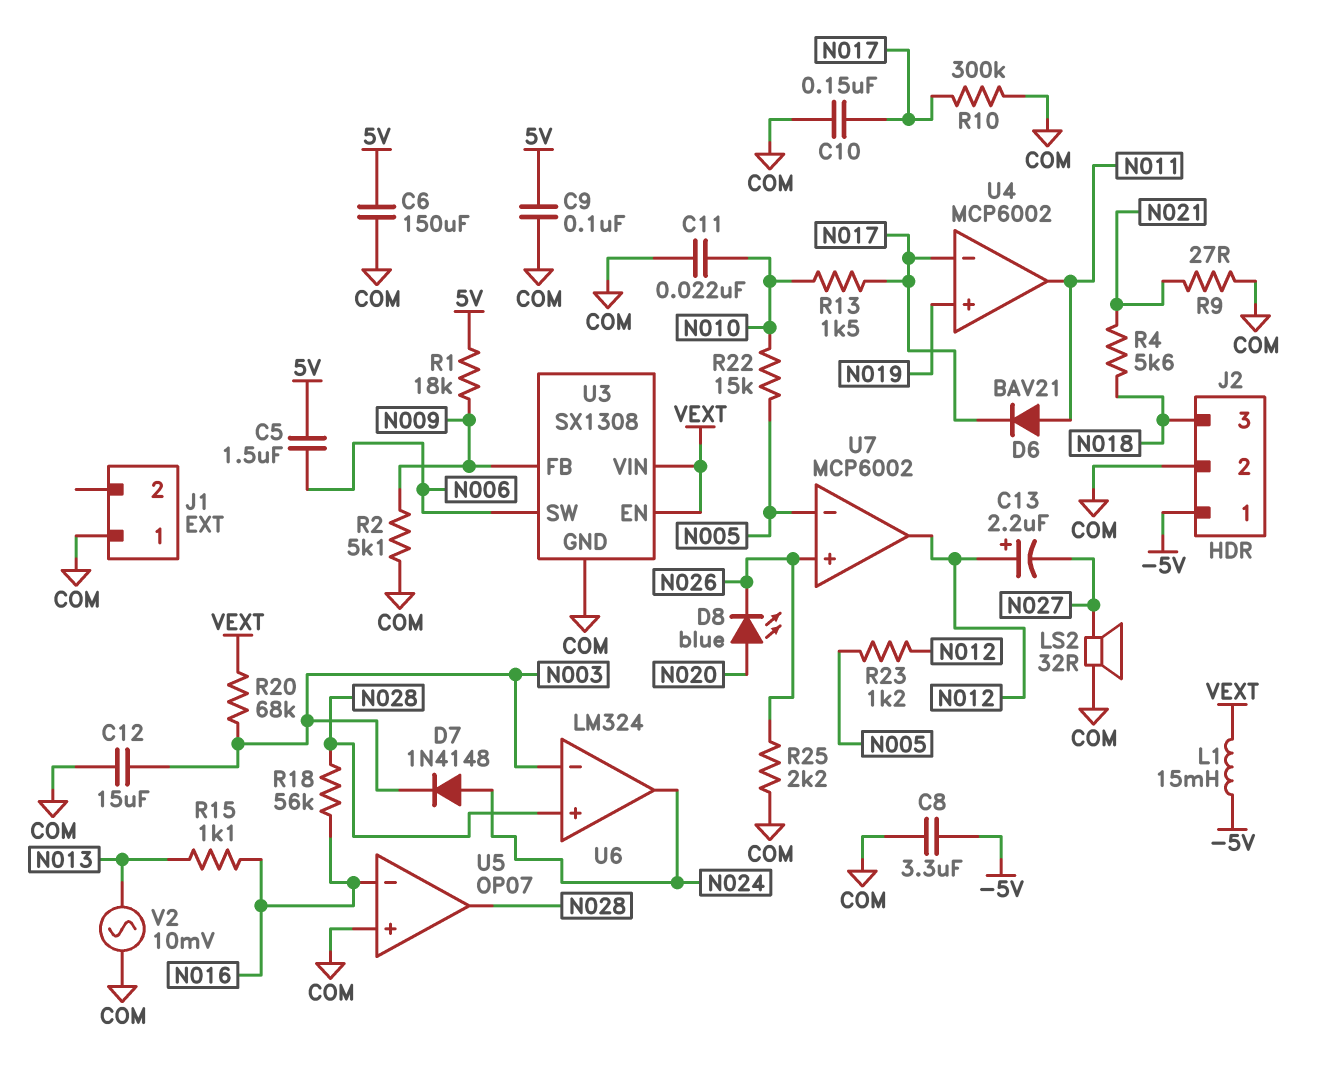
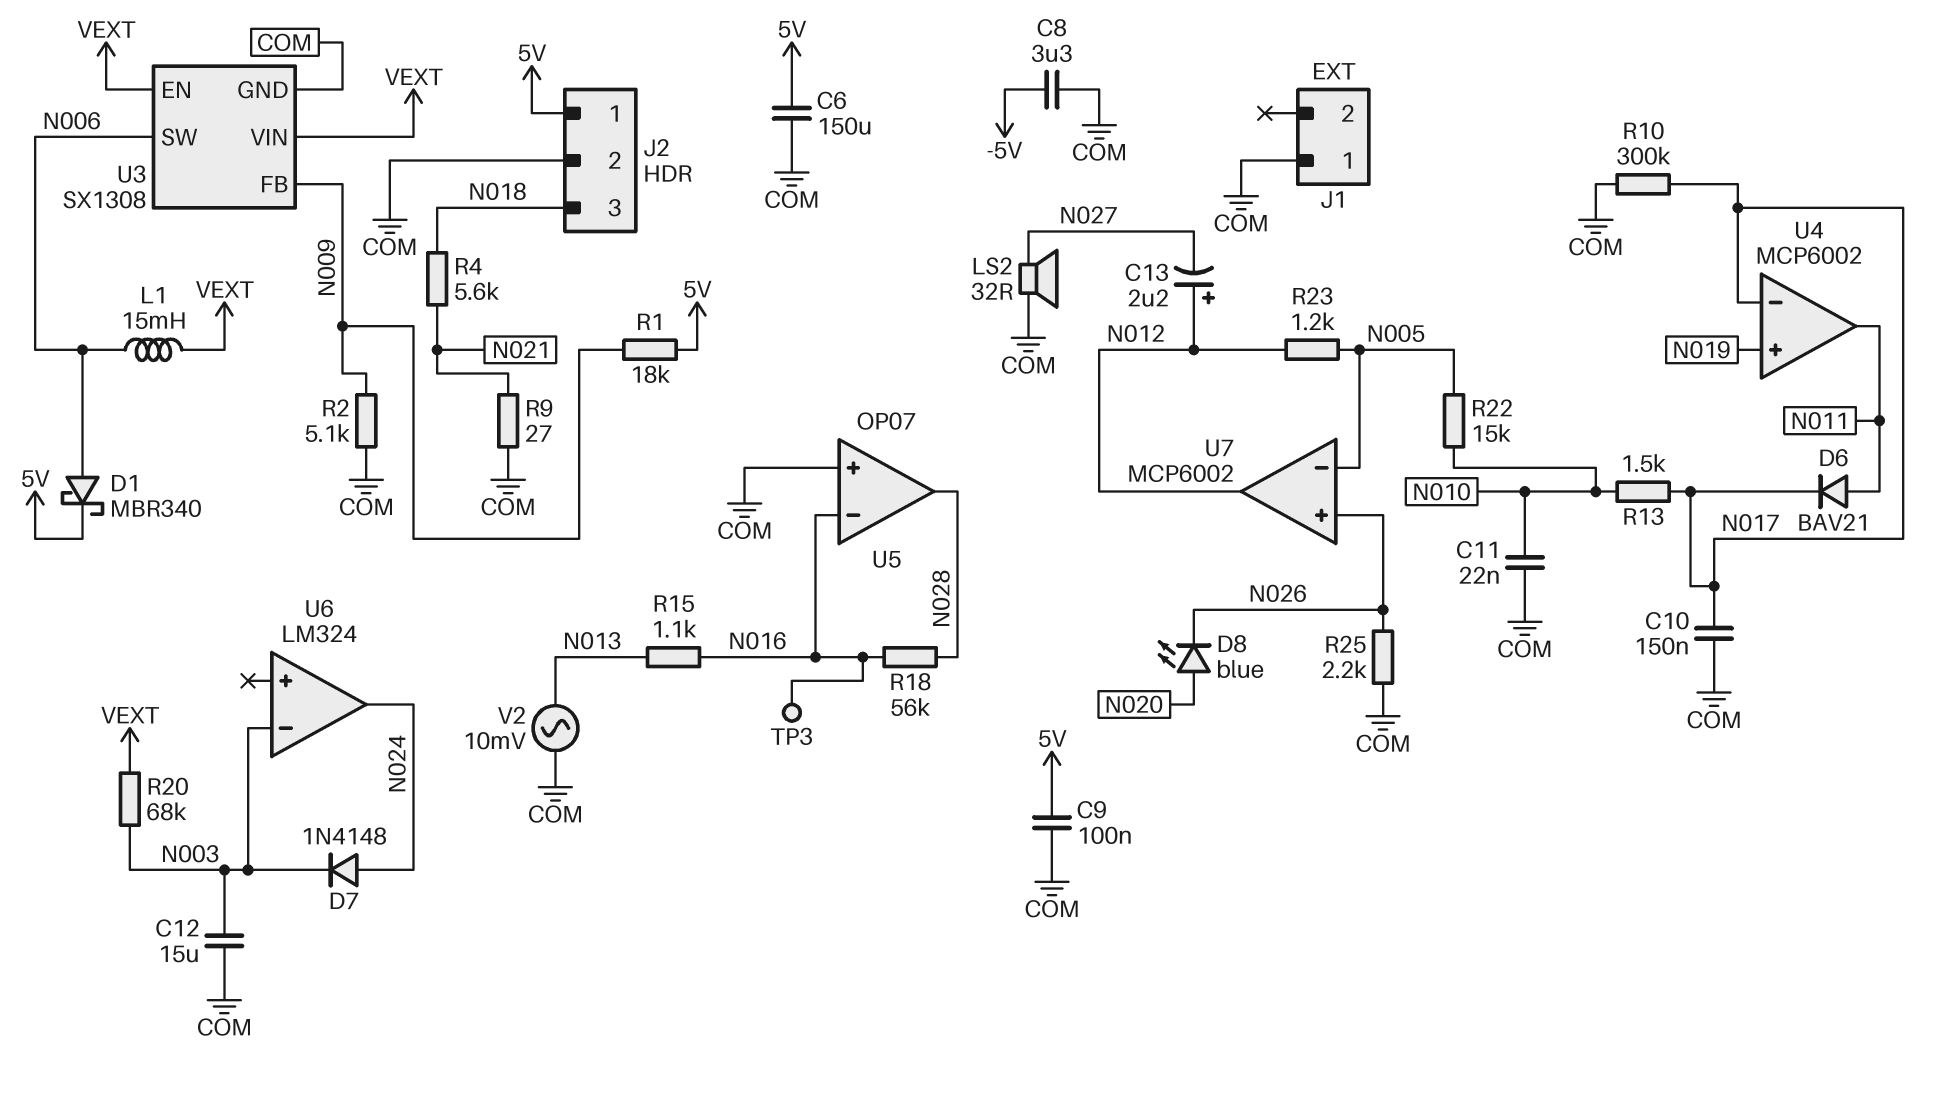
C5: 1.5uF (5V, N006) -> none
D1: none -> schottky MBR340 (A N006, K 5V)
J2 pin 1: -5V -> 5V
L1: 15mH (-5V, VEXT) -> 15mH (N006, VEXT)
TP3: none -> test point (N016)
U6 pin in+: N028 -> none

